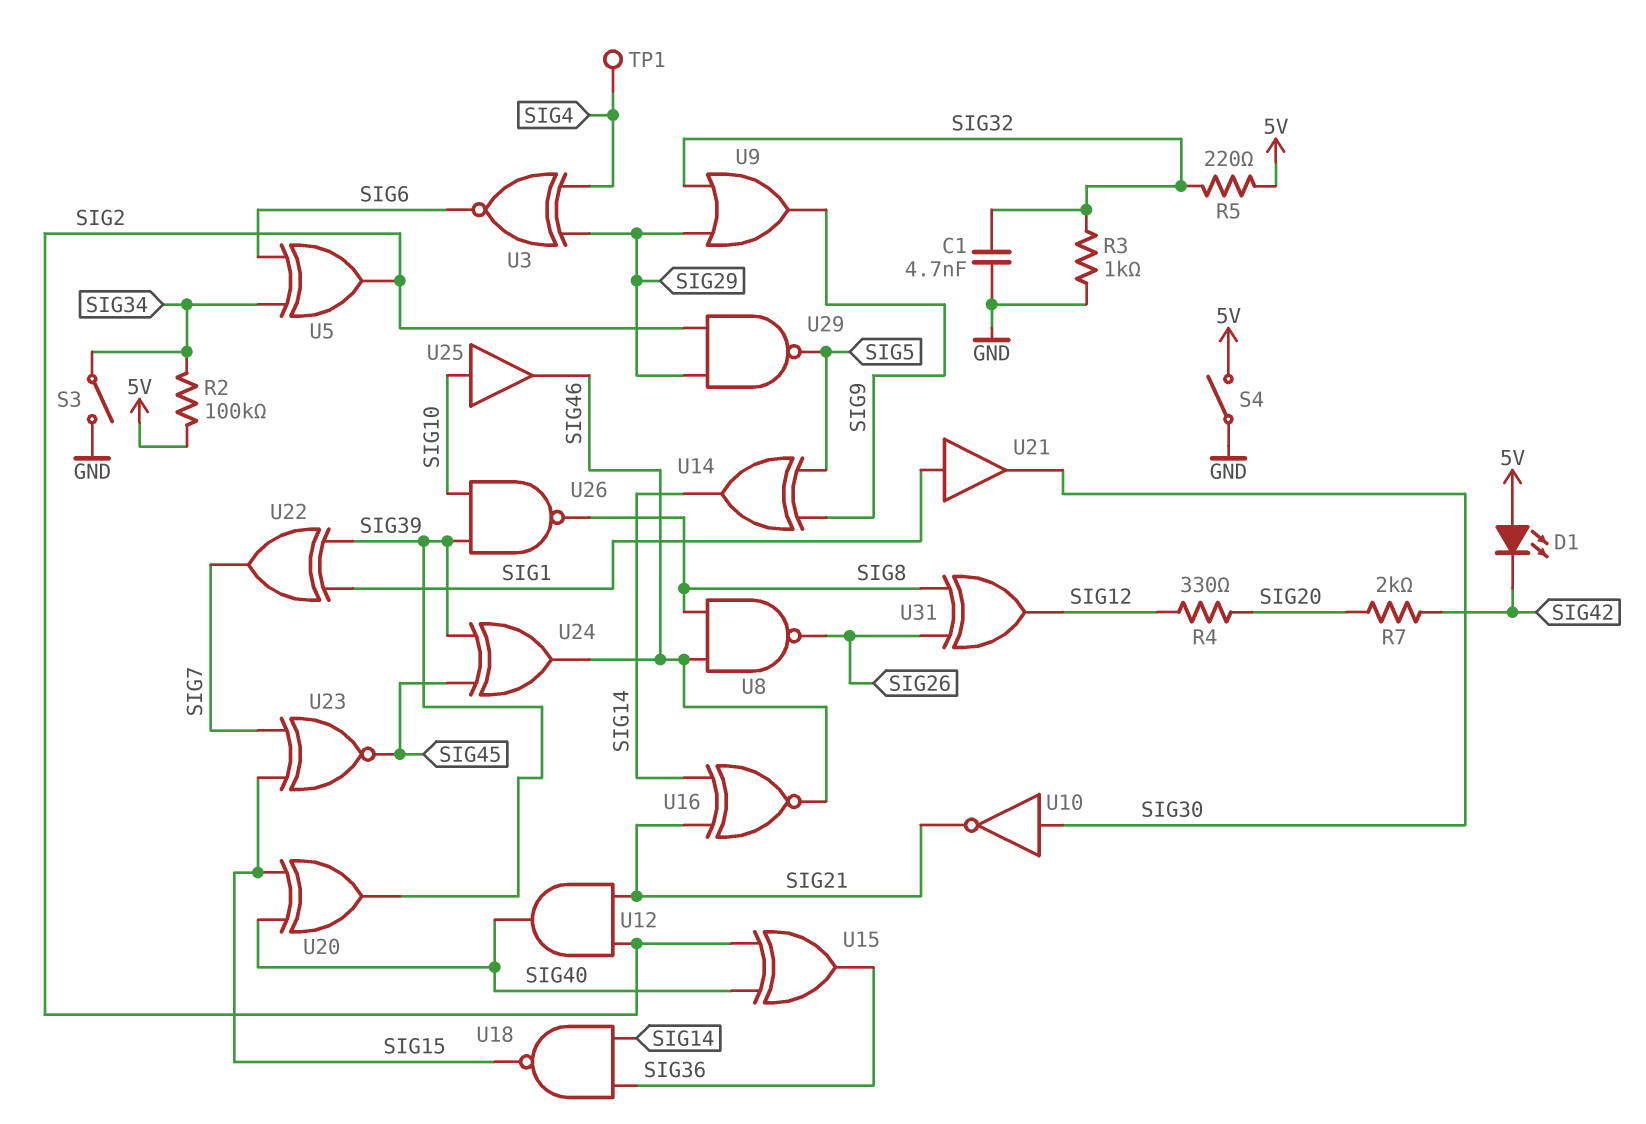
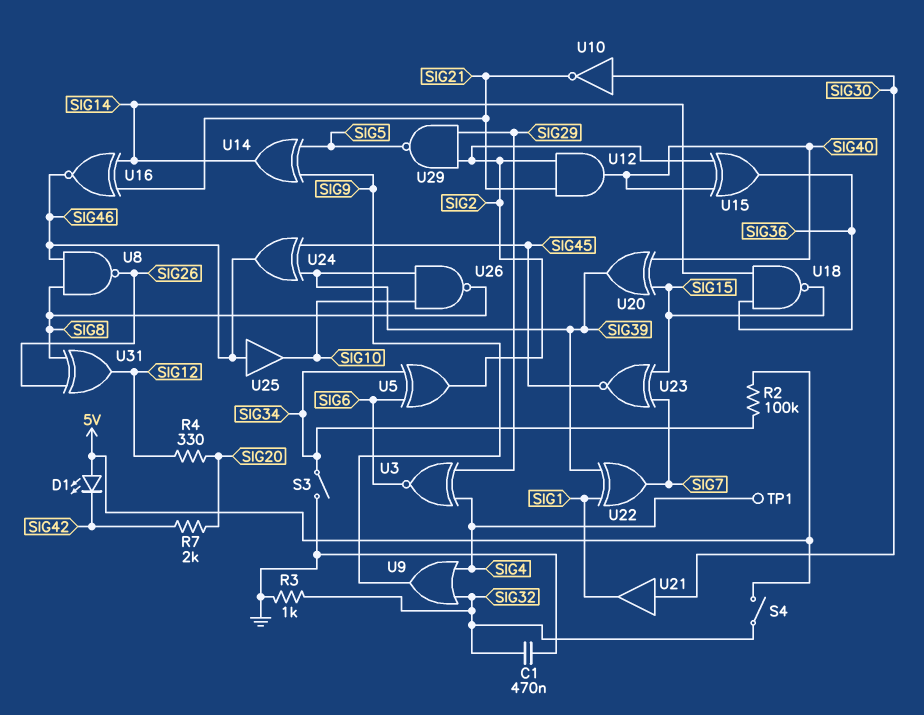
C1: 4.7nF (GND, SIG32) -> 470nF (GND, SIG32)
R5: 220 (5V, SIG32) -> none
S4: switch (5V, GND) -> switch (5V, SIG32)
U9: OR (in SIG29, in SIG32, out SIG9) -> OR (in SIG4, in SIG32, out SIG9)
U21: buffer (in SIG1, out SIG30) -> buffer (in SIG30, out SIG1)
U25: buffer (in SIG10, out SIG46) -> buffer (in SIG46, out SIG10)

